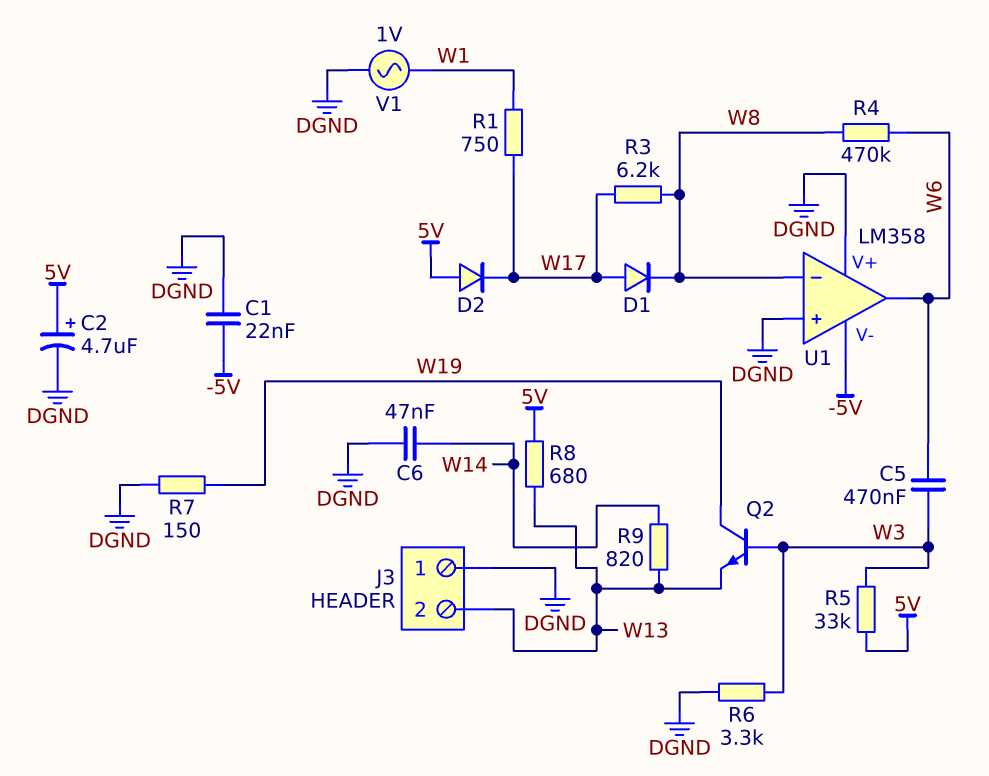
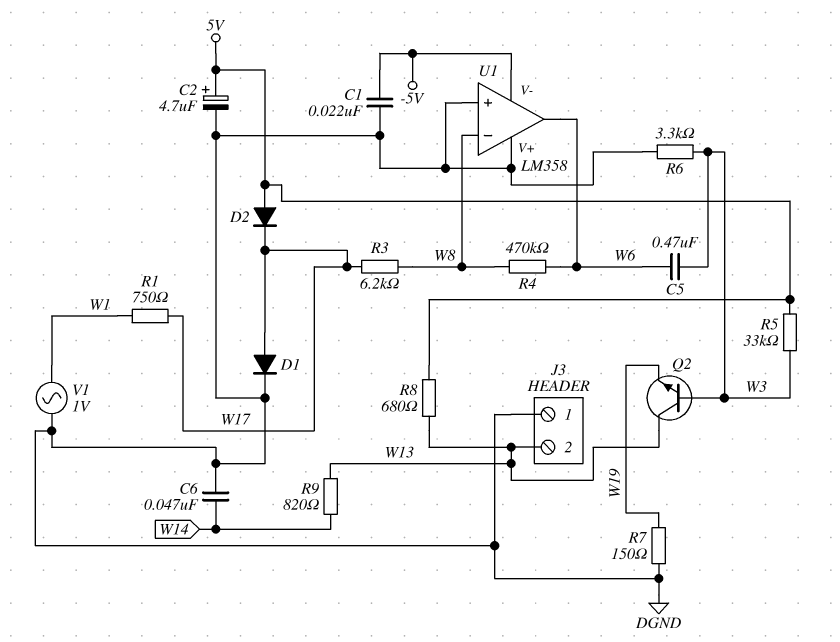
D1: diode (A W17, K W8) -> diode (A W17, K DGND)
Q2: NPN (B W3, C W19, E W13) -> NPN (B W3, C W13, E W19)

